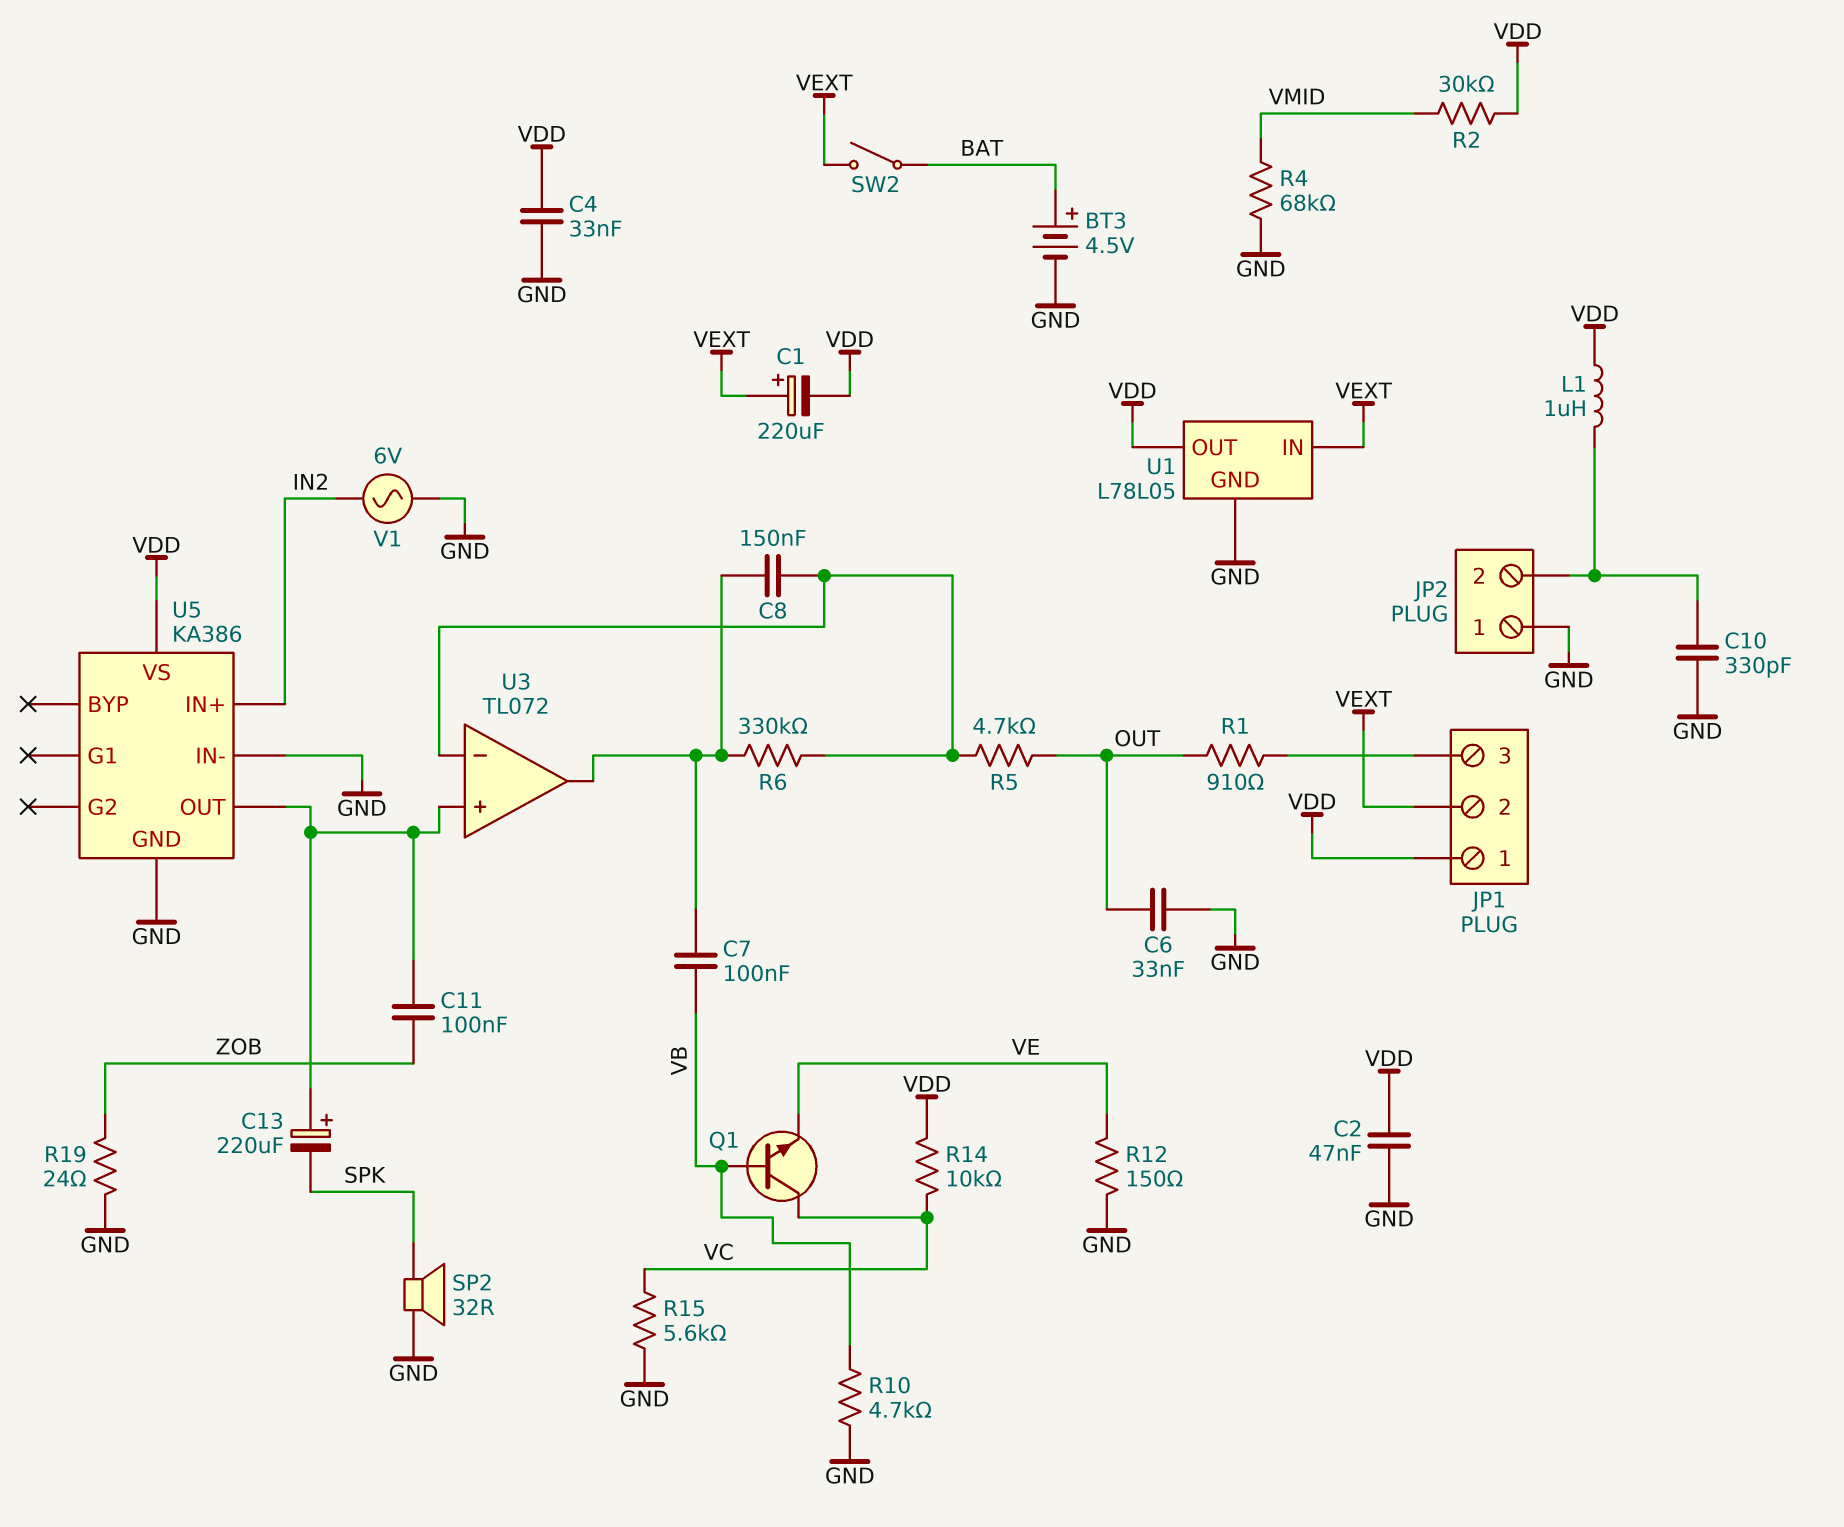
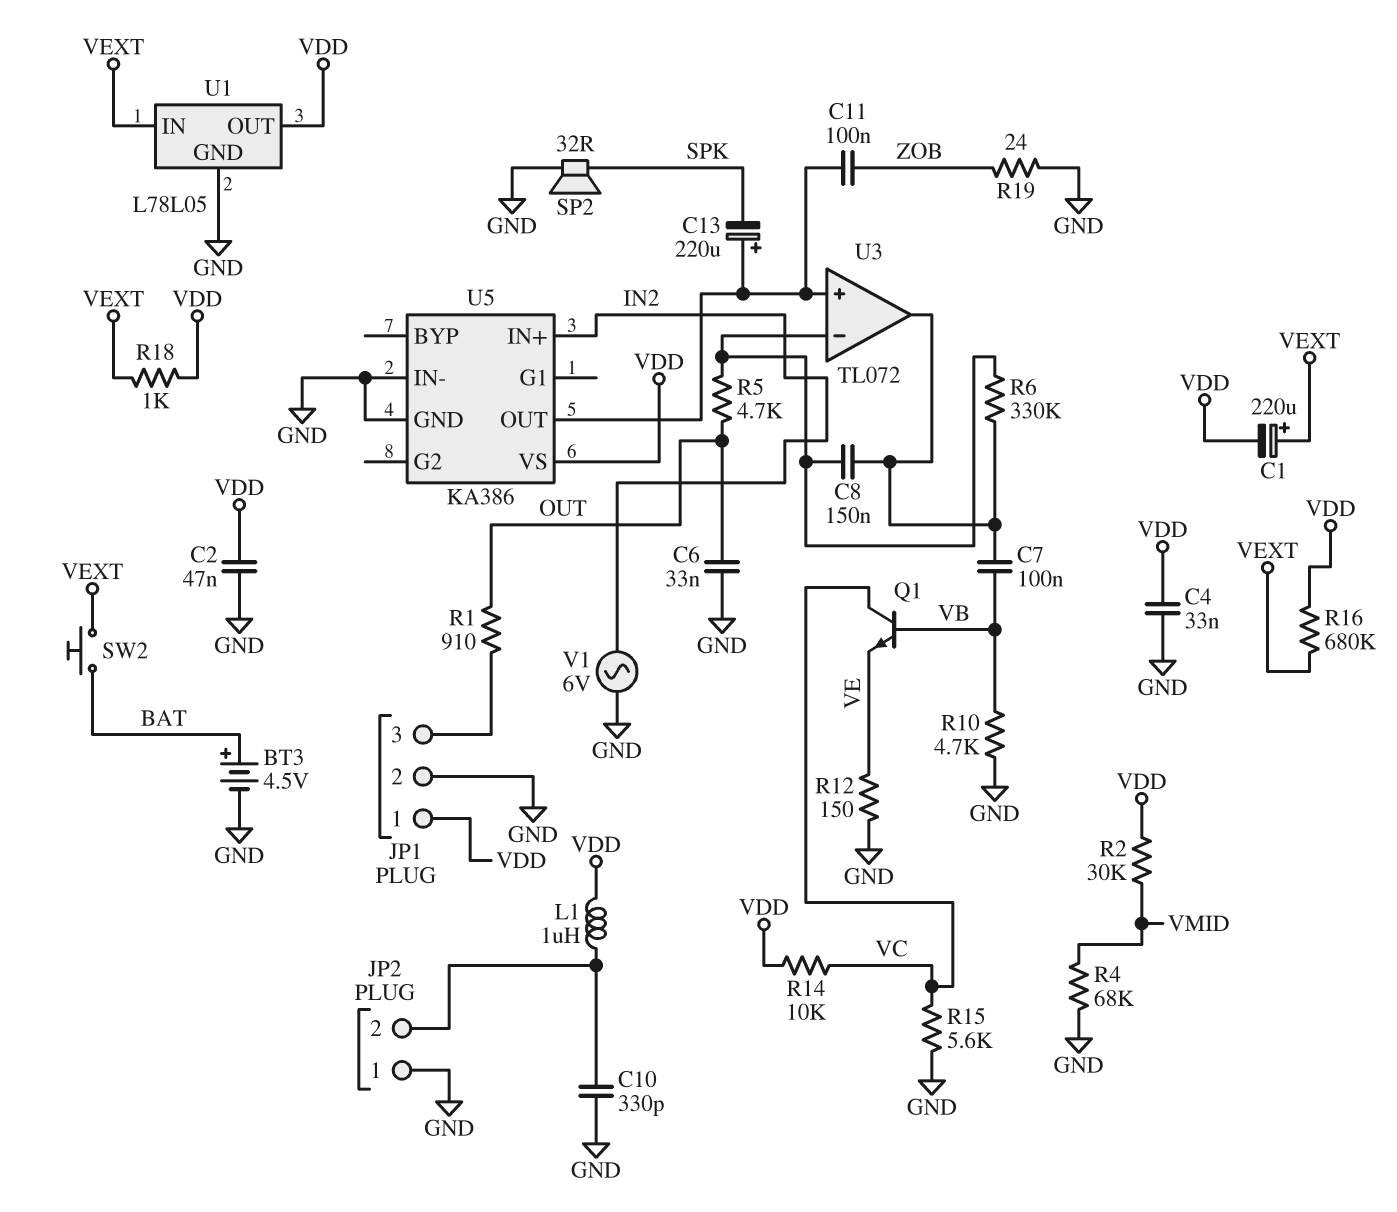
JP1 pin 2: VEXT -> GND
R16: none -> 680k (VDD, VEXT)
R18: none -> 1k (VDD, VEXT)
SW2: switch (BAT, VEXT) -> button (BAT, VEXT)

